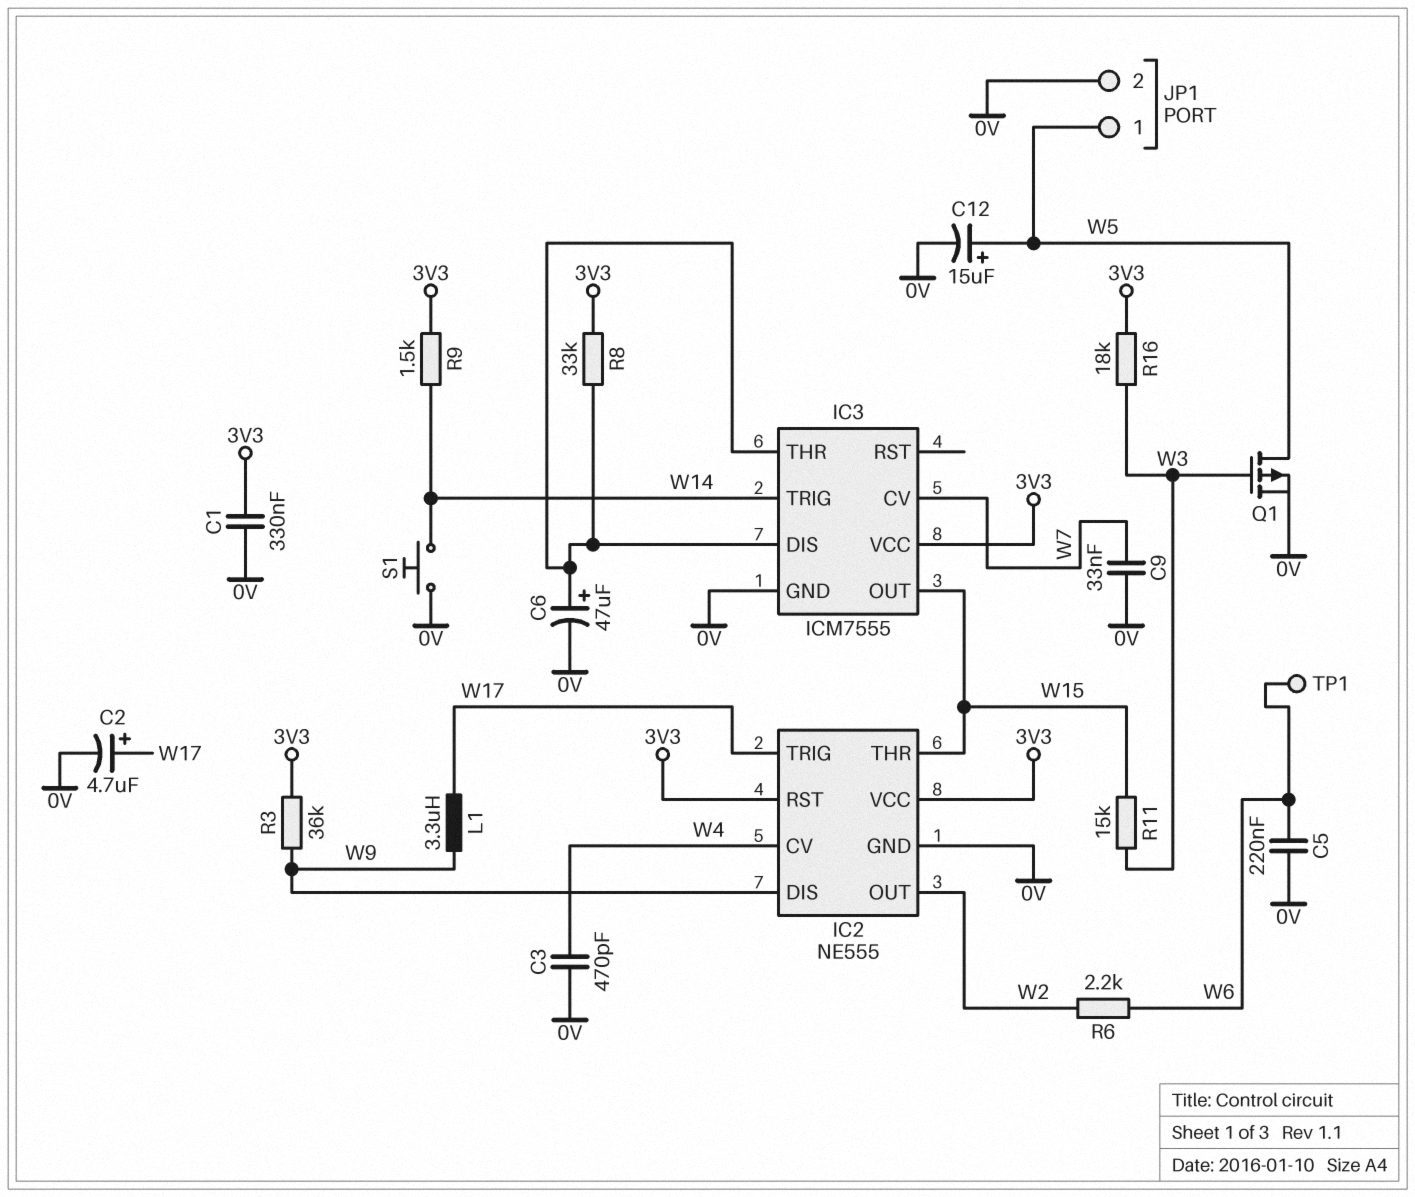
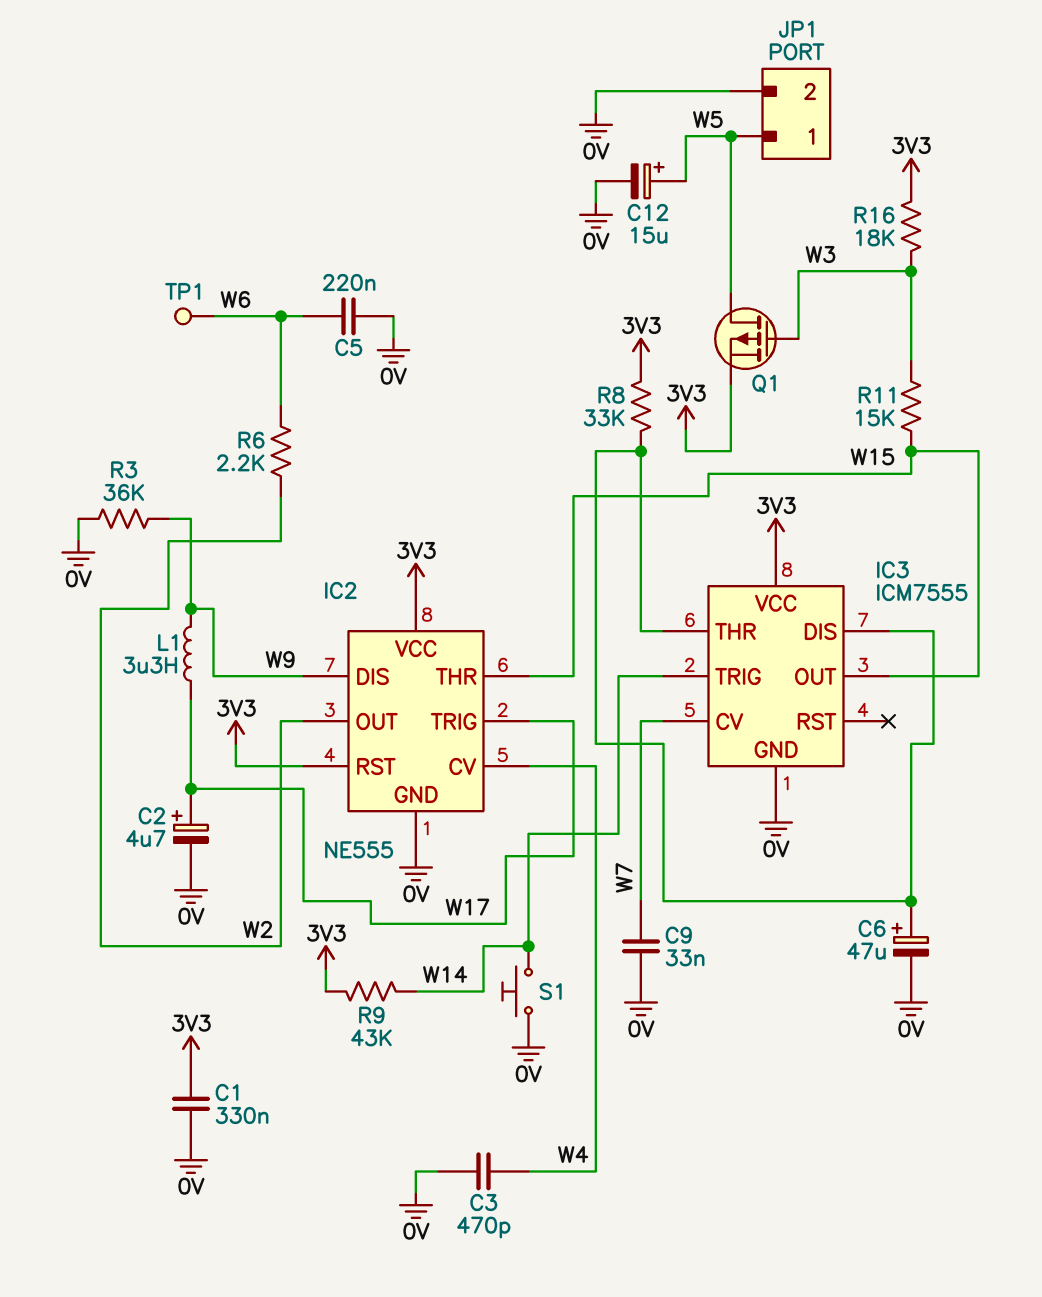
Q1: PMOS (G W3, D W5, S 0V) -> PMOS (G W3, D W5, S 3V3)
R3: 36k (3V3, W9) -> 36k (0V, W9)
R9: 1.5k (3V3, W14) -> 43k (3V3, W14)

